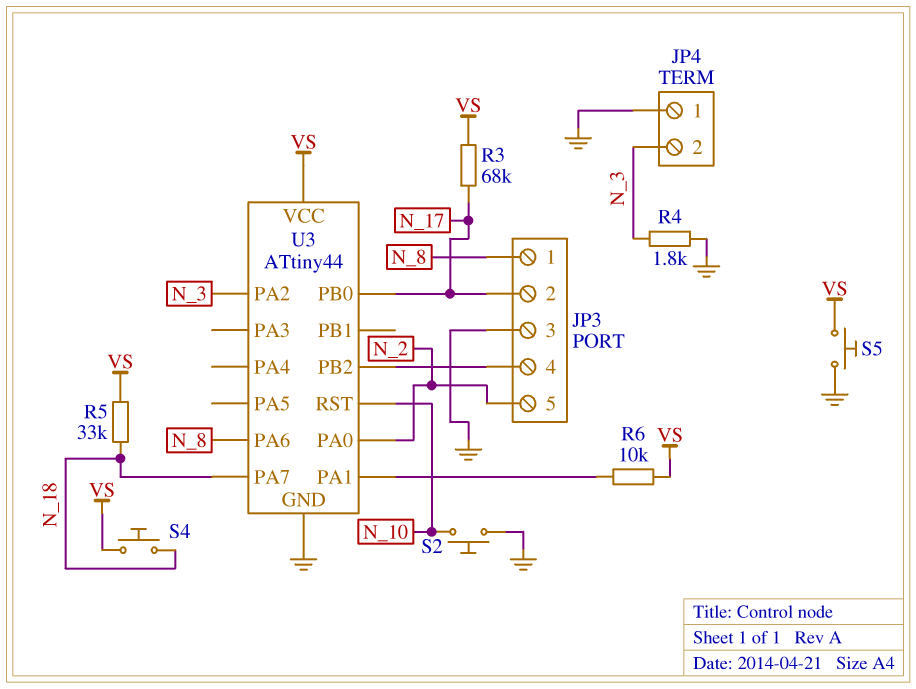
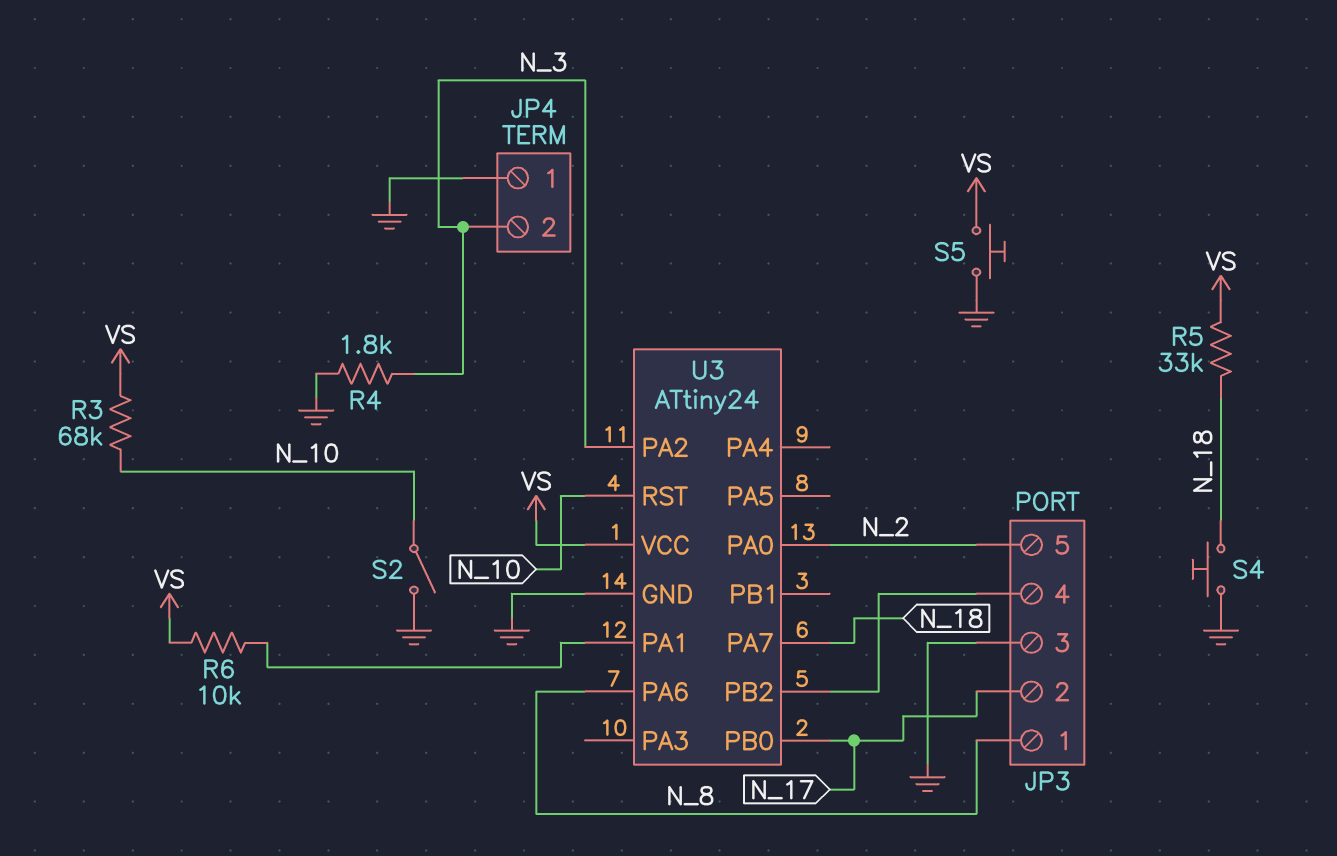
R3: 68k (N_17, VS) -> 68k (N_10, VS)
S2: button (GND, N_10) -> switch (GND, N_10)
S4: button (N_18, VS) -> button (GND, N_18)
U3: ATtiny44 -> ATtiny24

